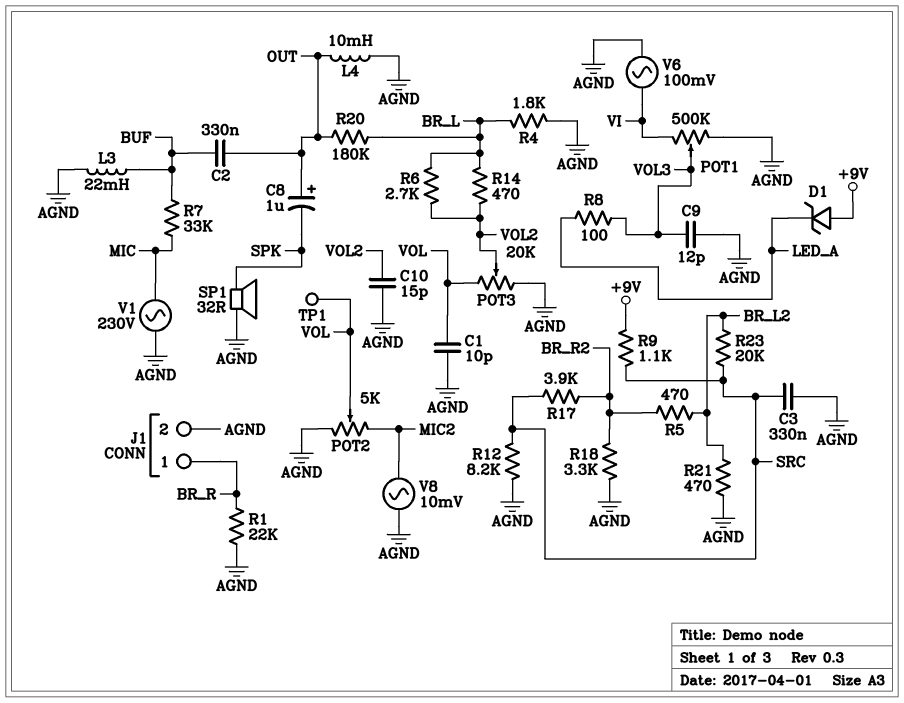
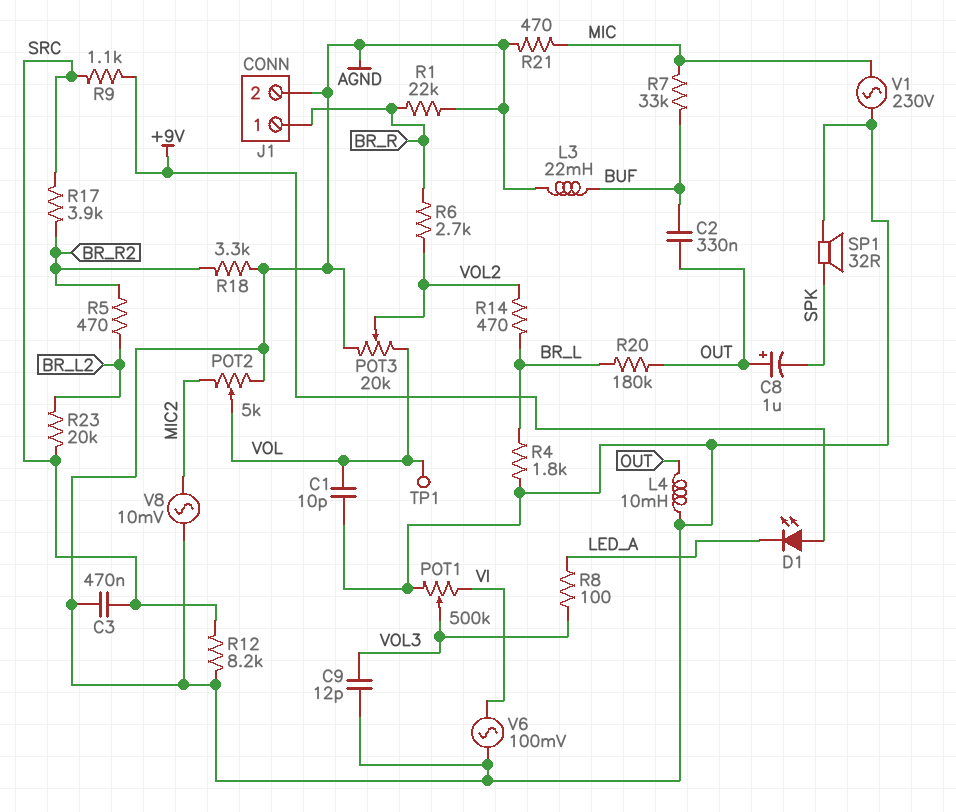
C3: 330nF (AGND, SRC) -> 470nF (AGND, SRC)
C10: 15pF (AGND, VOL2) -> none
D1: zener (A +9V, K LED_A) -> LED (A +9V, K LED_A)
R6: 2.7k (BR_L, VOL2) -> 2.7k (BR_R, VOL2)
R21: 470 (AGND, BR_L2) -> 470 (AGND, MIC)

